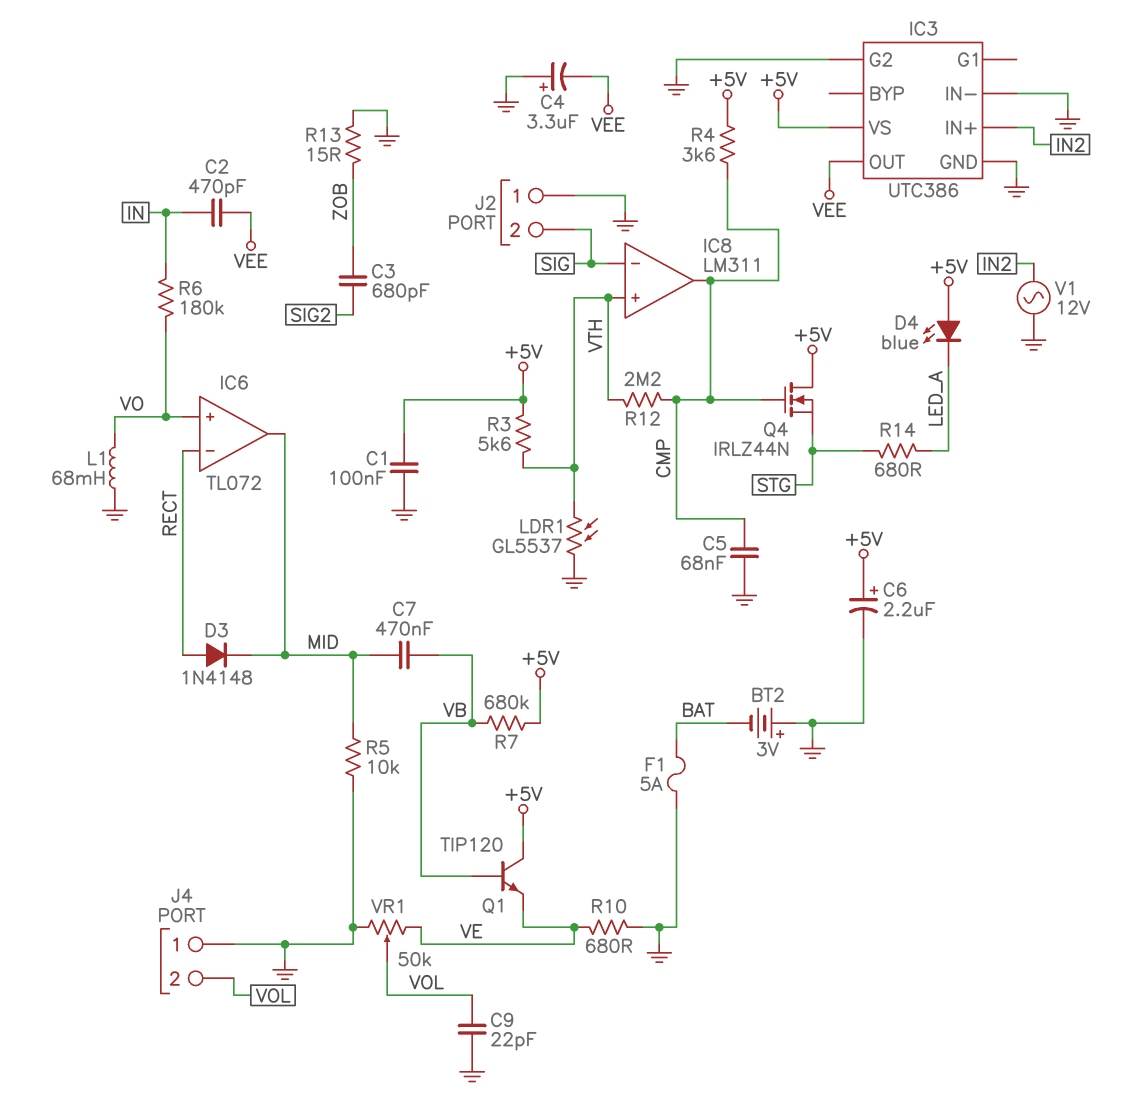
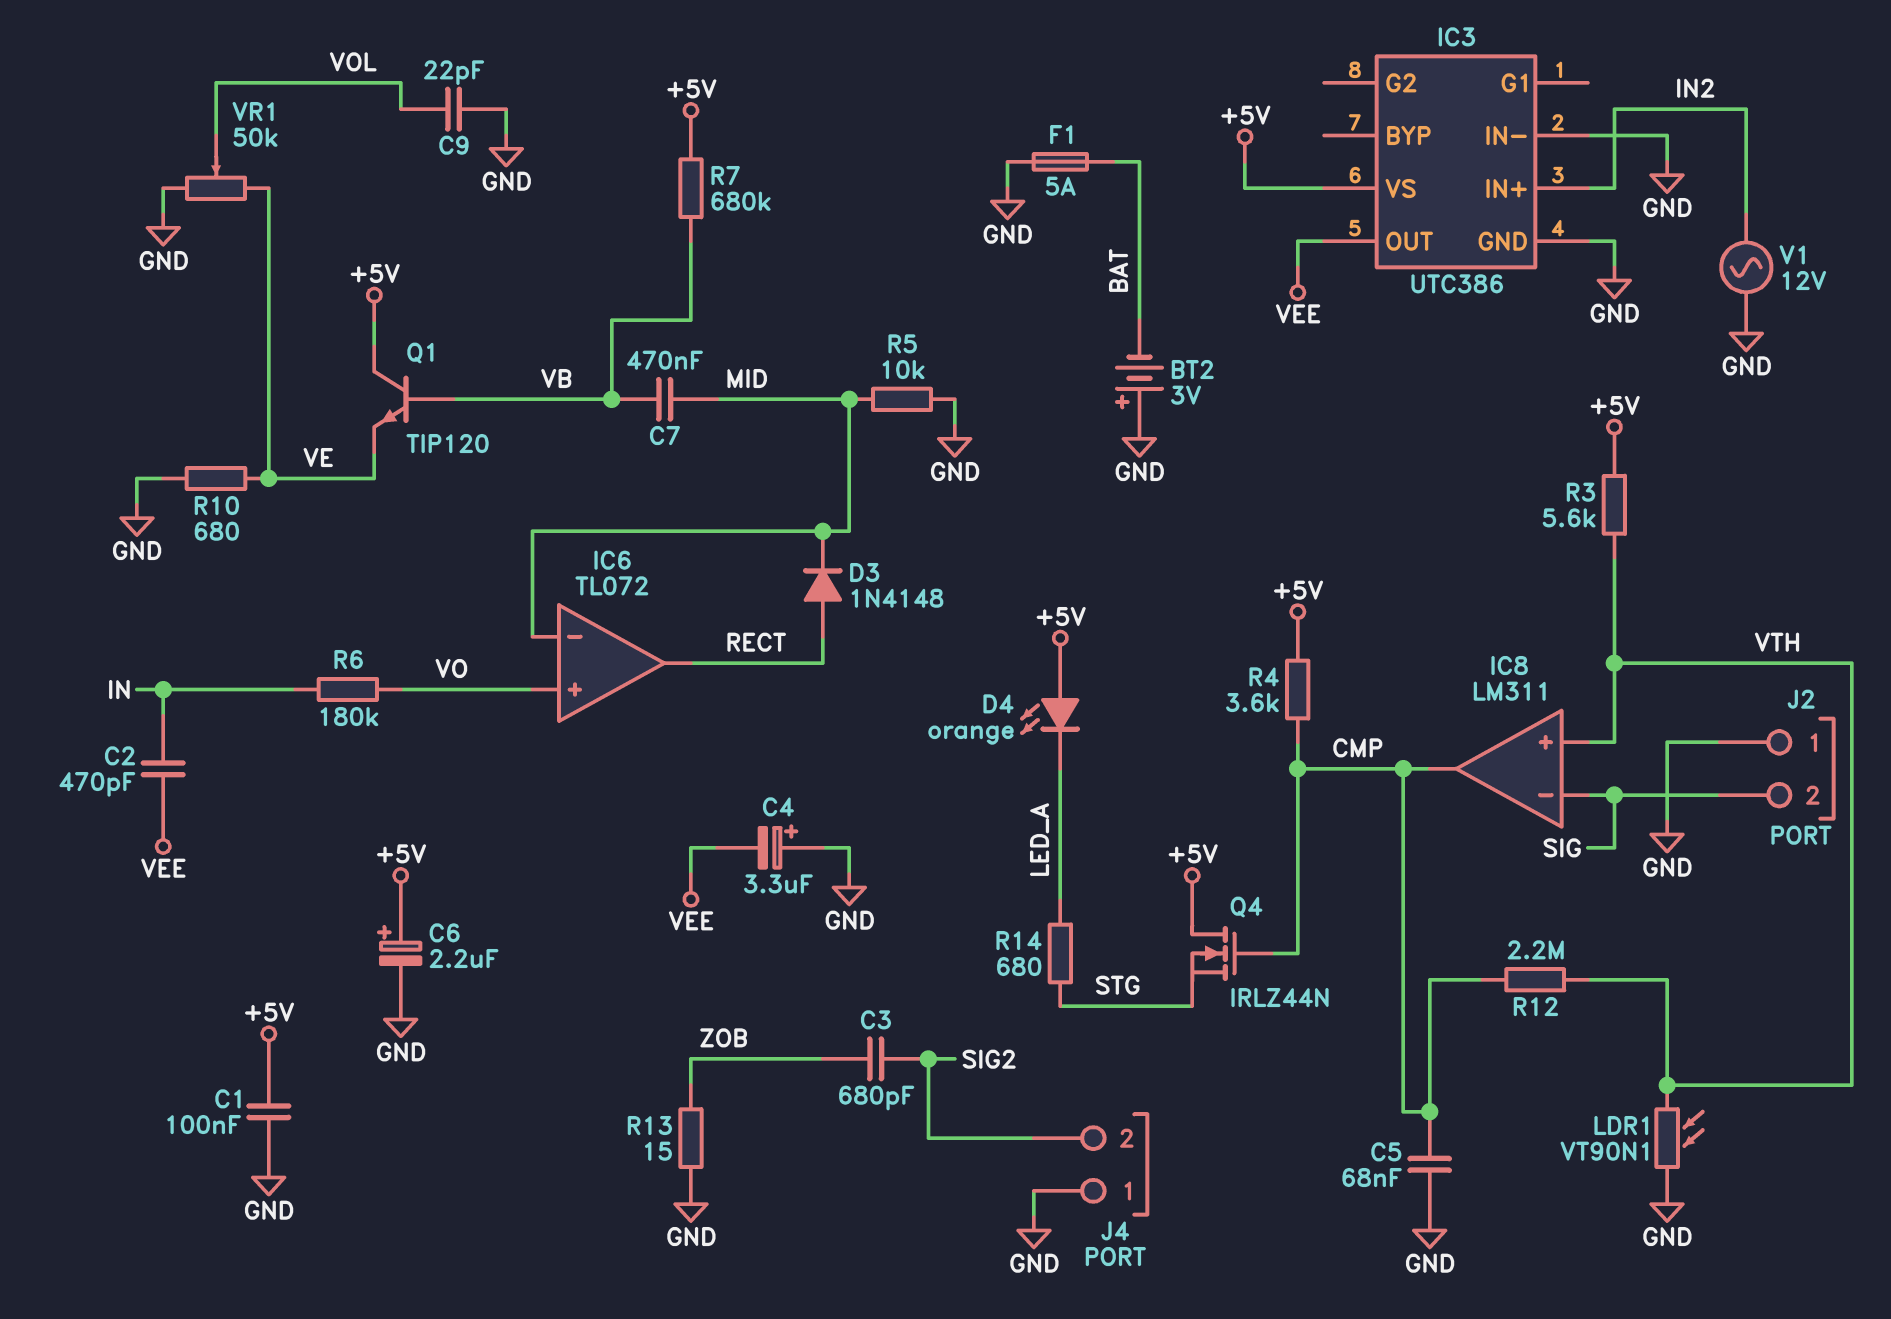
D4: LED blue (A +5V, K LED_A) -> LED orange (A +5V, K LED_A)
IC3 pin G2: GND -> none
IC6 pin in-: RECT -> MID
IC6 pin out: MID -> RECT
J4 pin 2: VOL -> SIG2
L1: 68mH (GND, VO) -> none
LDR1: GL5537 (GND, VTH) -> VT90N1 (GND, VTH)

